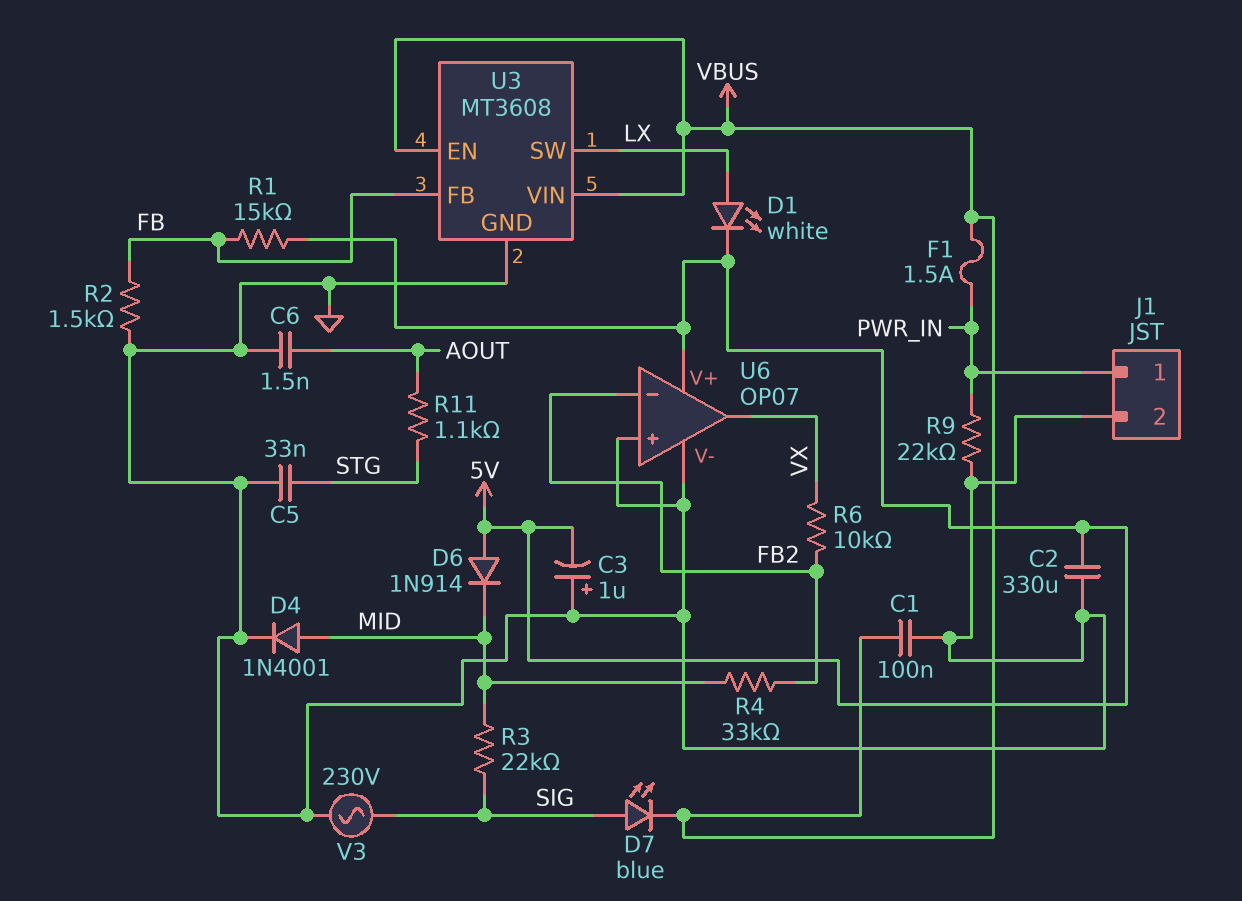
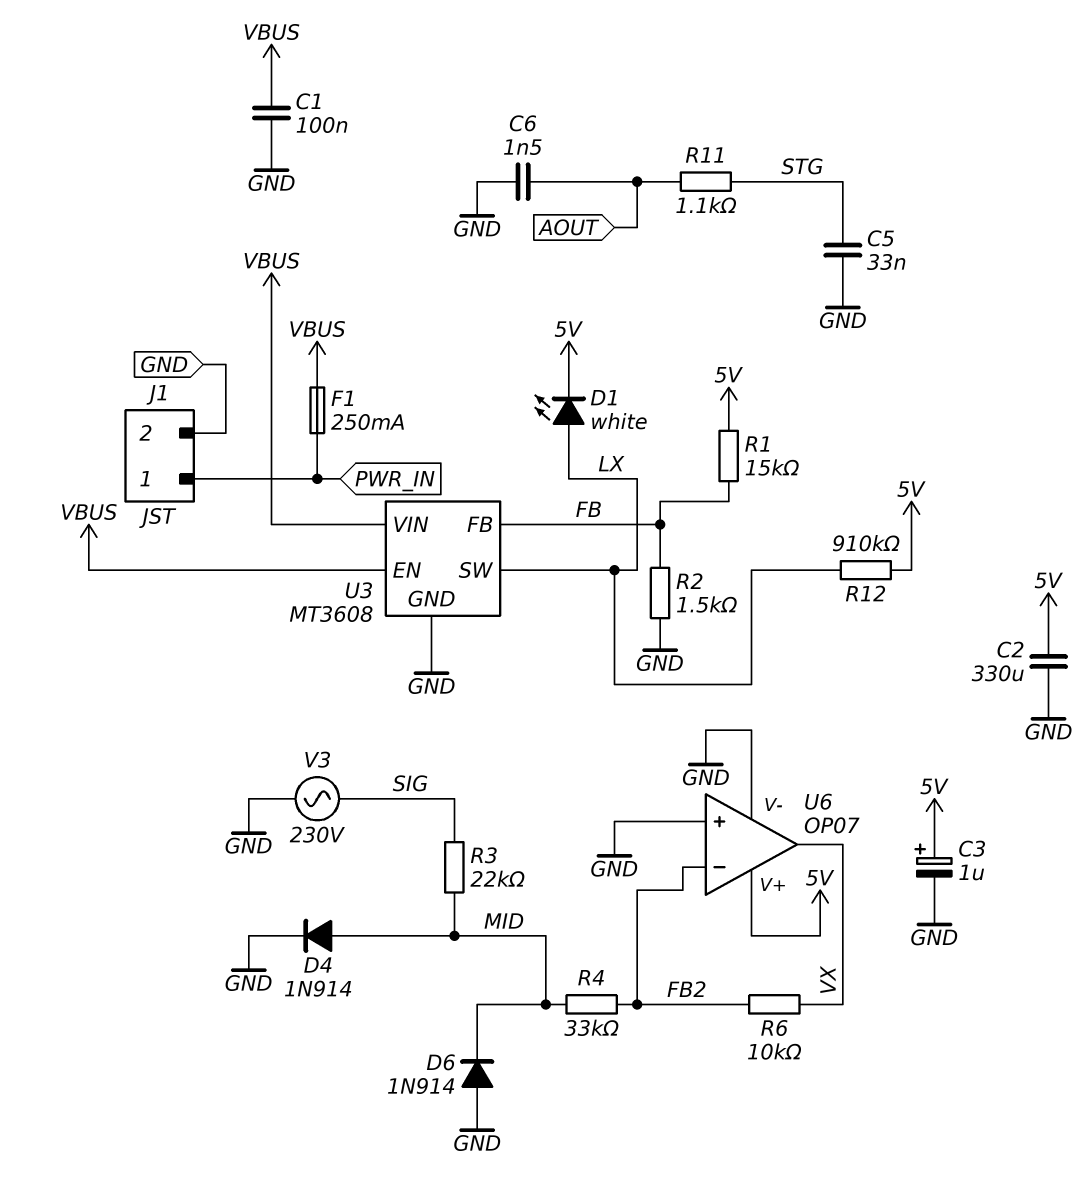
C3: 1uF (plus GND, minus 5V) -> 1uF (plus 5V, minus GND)
D4: diode 1N4001 (A MID, K GND) -> diode 1N914 (A MID, K GND)
D6: diode 1N914 (A 5V, K MID) -> diode 1N914 (A GND, K MID)
D7: LED blue (A SIG, K VBUS) -> none
F1: 1.5A (PWR_IN, VBUS) -> 250mA (PWR_IN, VBUS)
R9: 22k (GND, PWR_IN) -> none
R12: none -> 910k (5V, LX)

